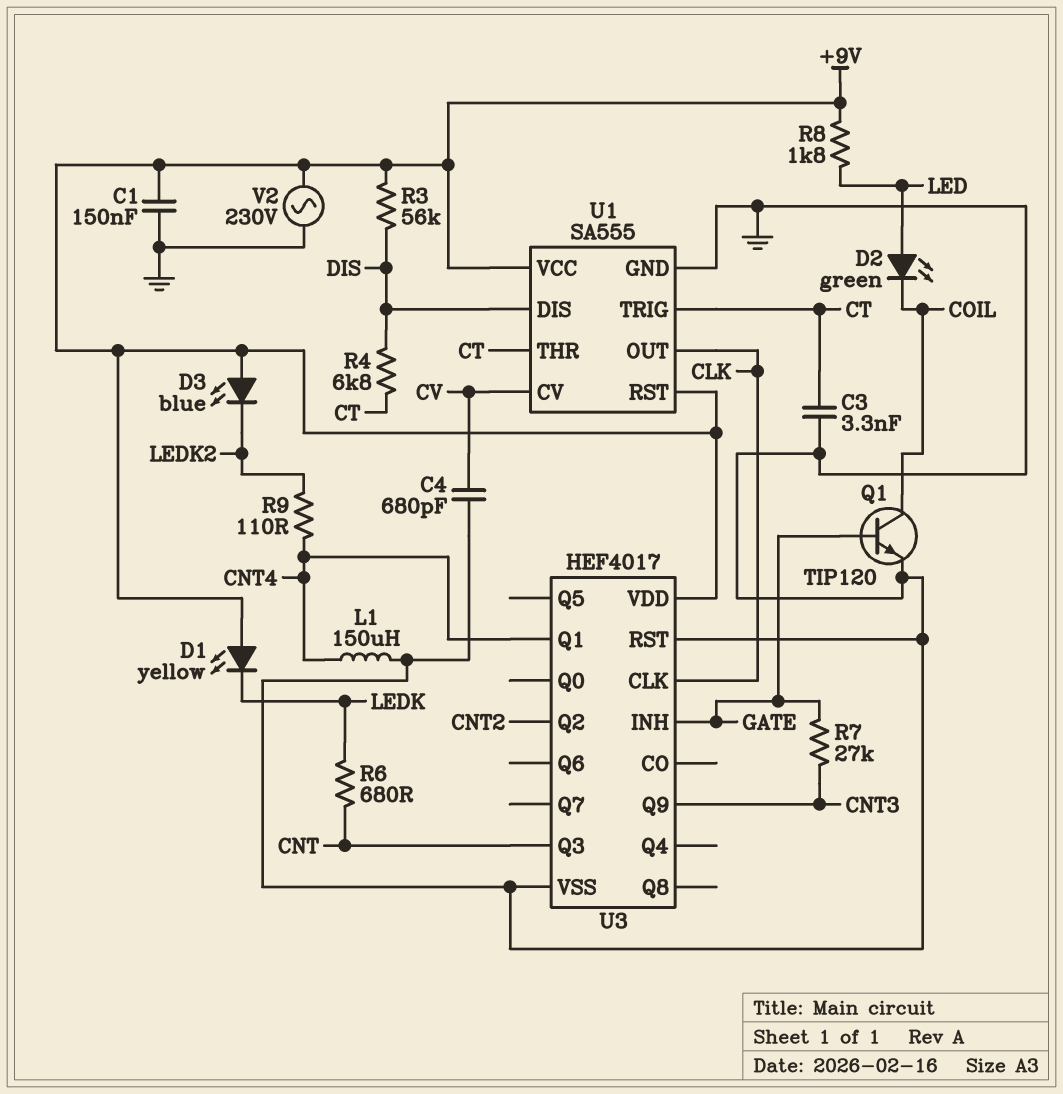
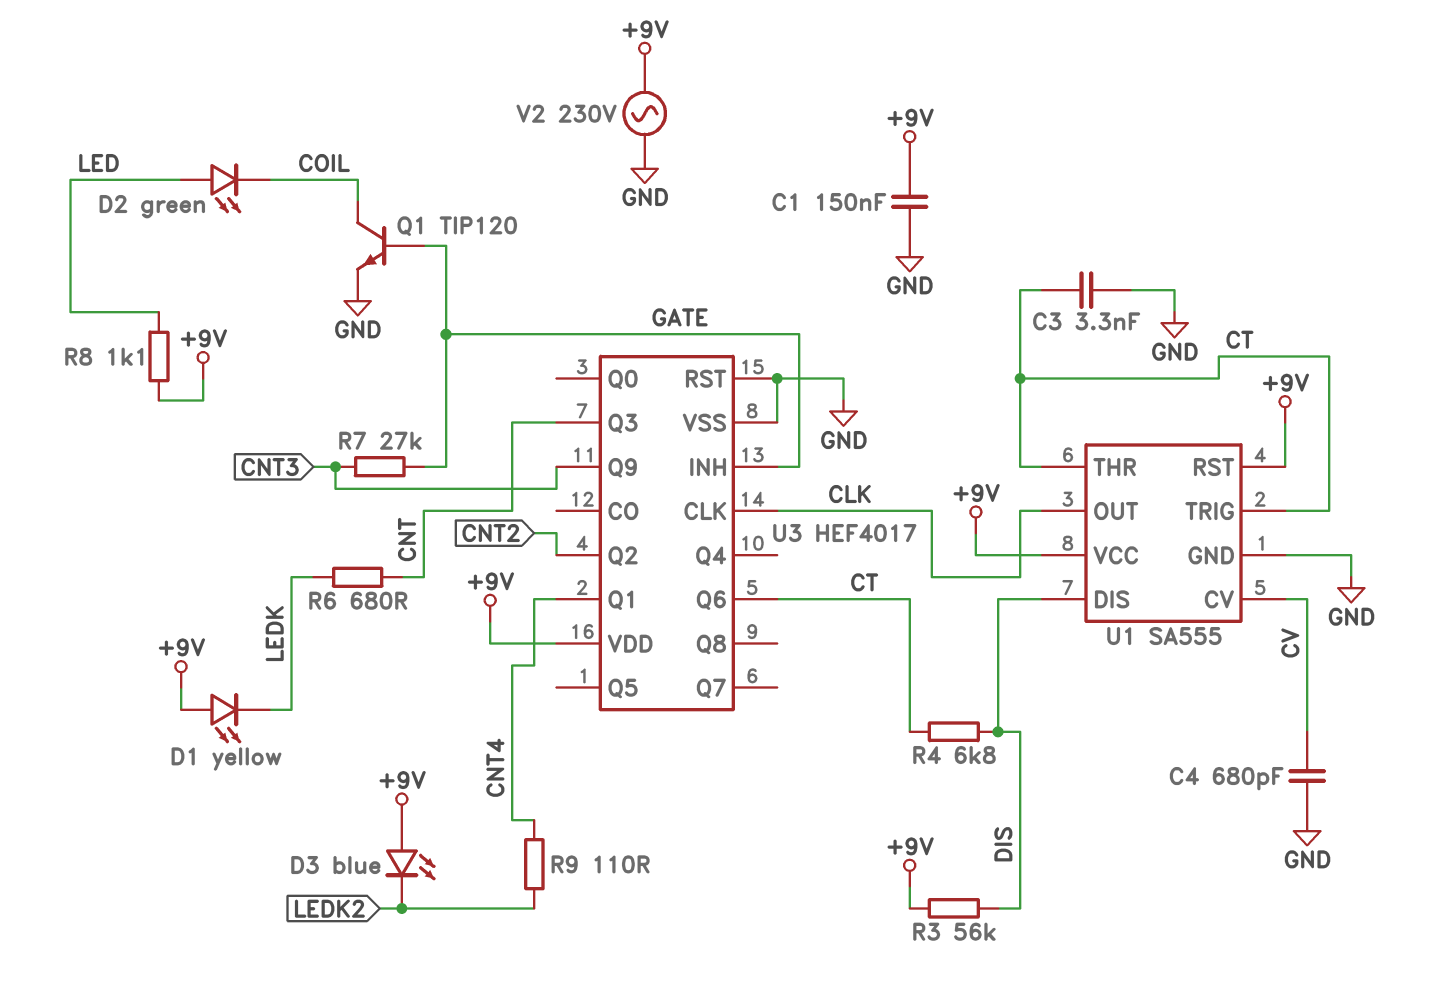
L1: 150uH (CNT4, GND) -> none
R8: 1.8k (+9V, LED) -> 1.1k (+9V, LED)
U3 pin Q6: none -> CT

